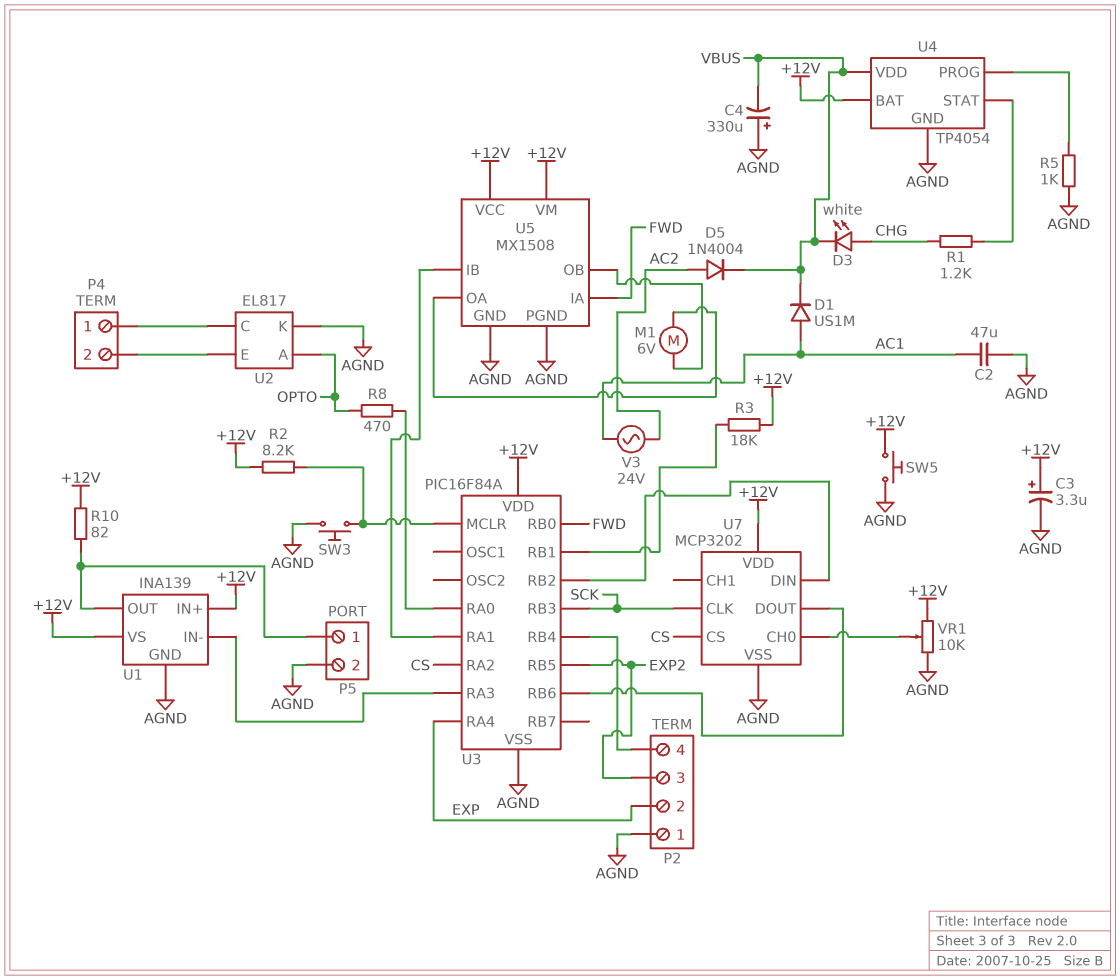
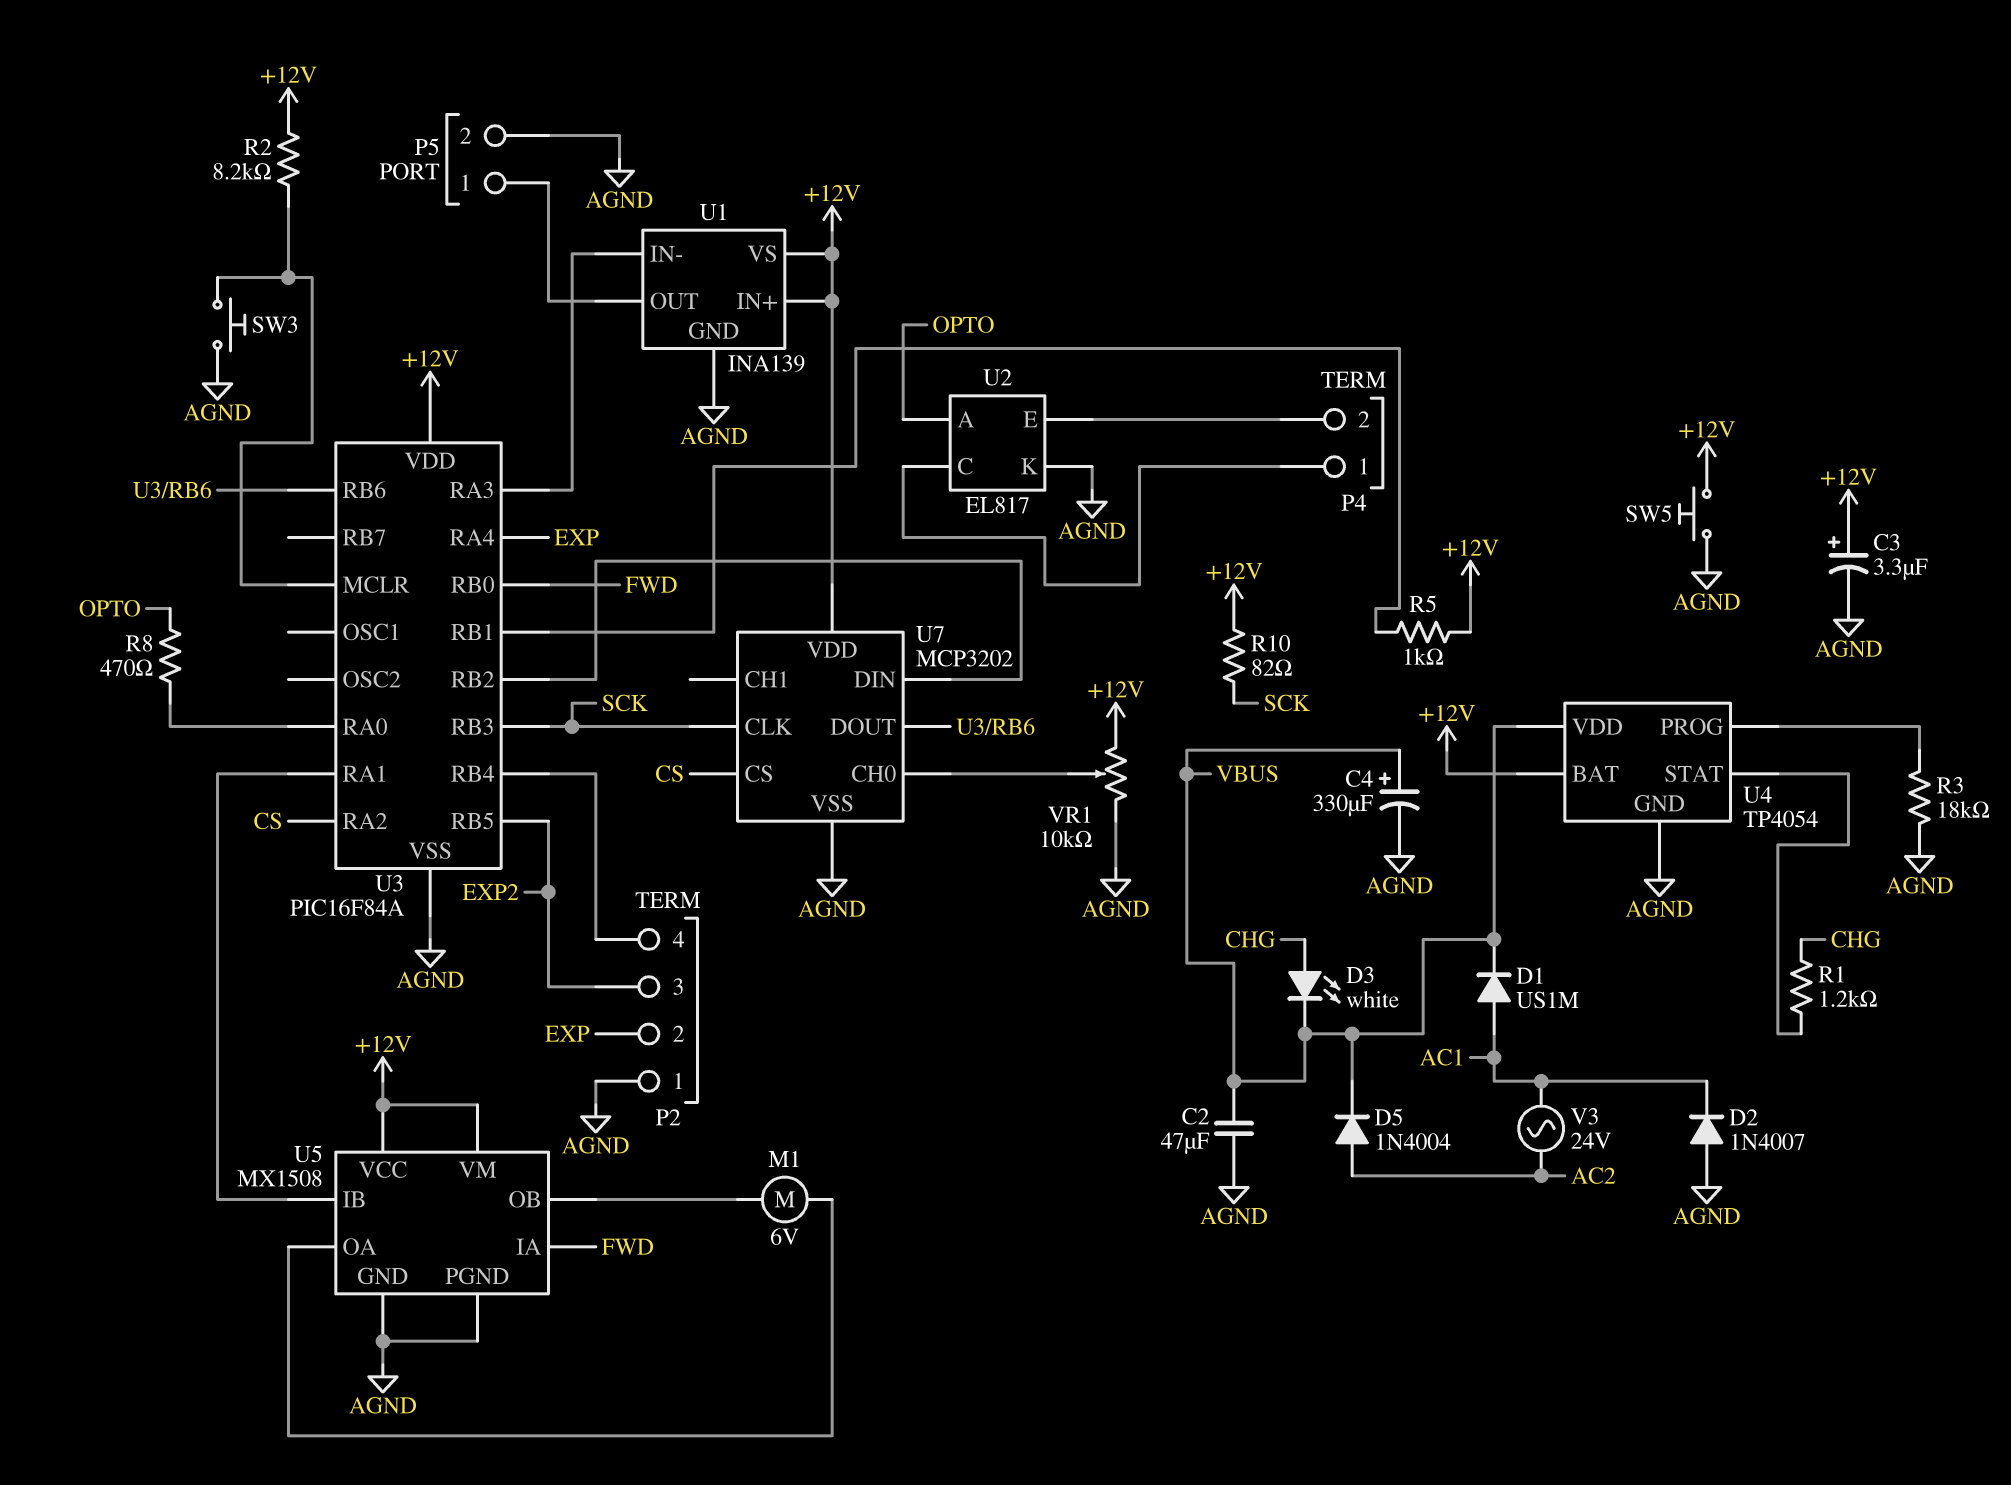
C2: 47uF (AC1, AGND) -> 47uF (AGND, VBUS)
C4: 330uF (plus AGND, minus VBUS) -> 330uF (plus VBUS, minus AGND)
D2: none -> diode 1N4007 (A AGND, K AC1)
R3: 18k (+12V, U3/RB1) -> 18k (AGND, U4/PROG)
R5: 1k (AGND, U4/PROG) -> 1k (+12V, U3/RB1)
R10: 82 (+12V, P5/1) -> 82 (+12V, SCK)

